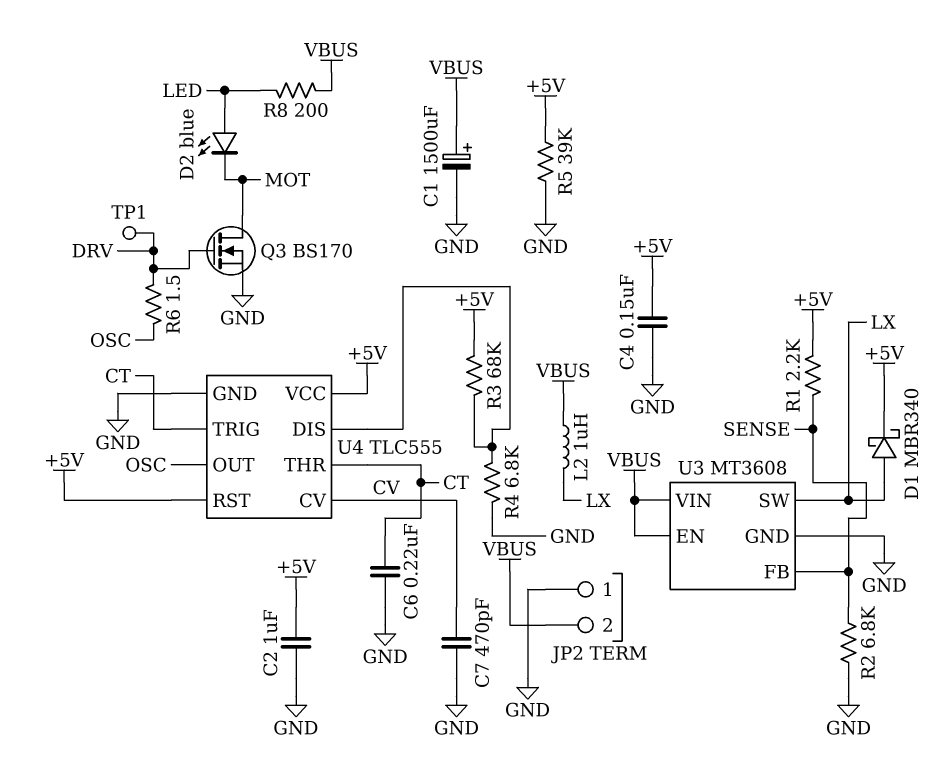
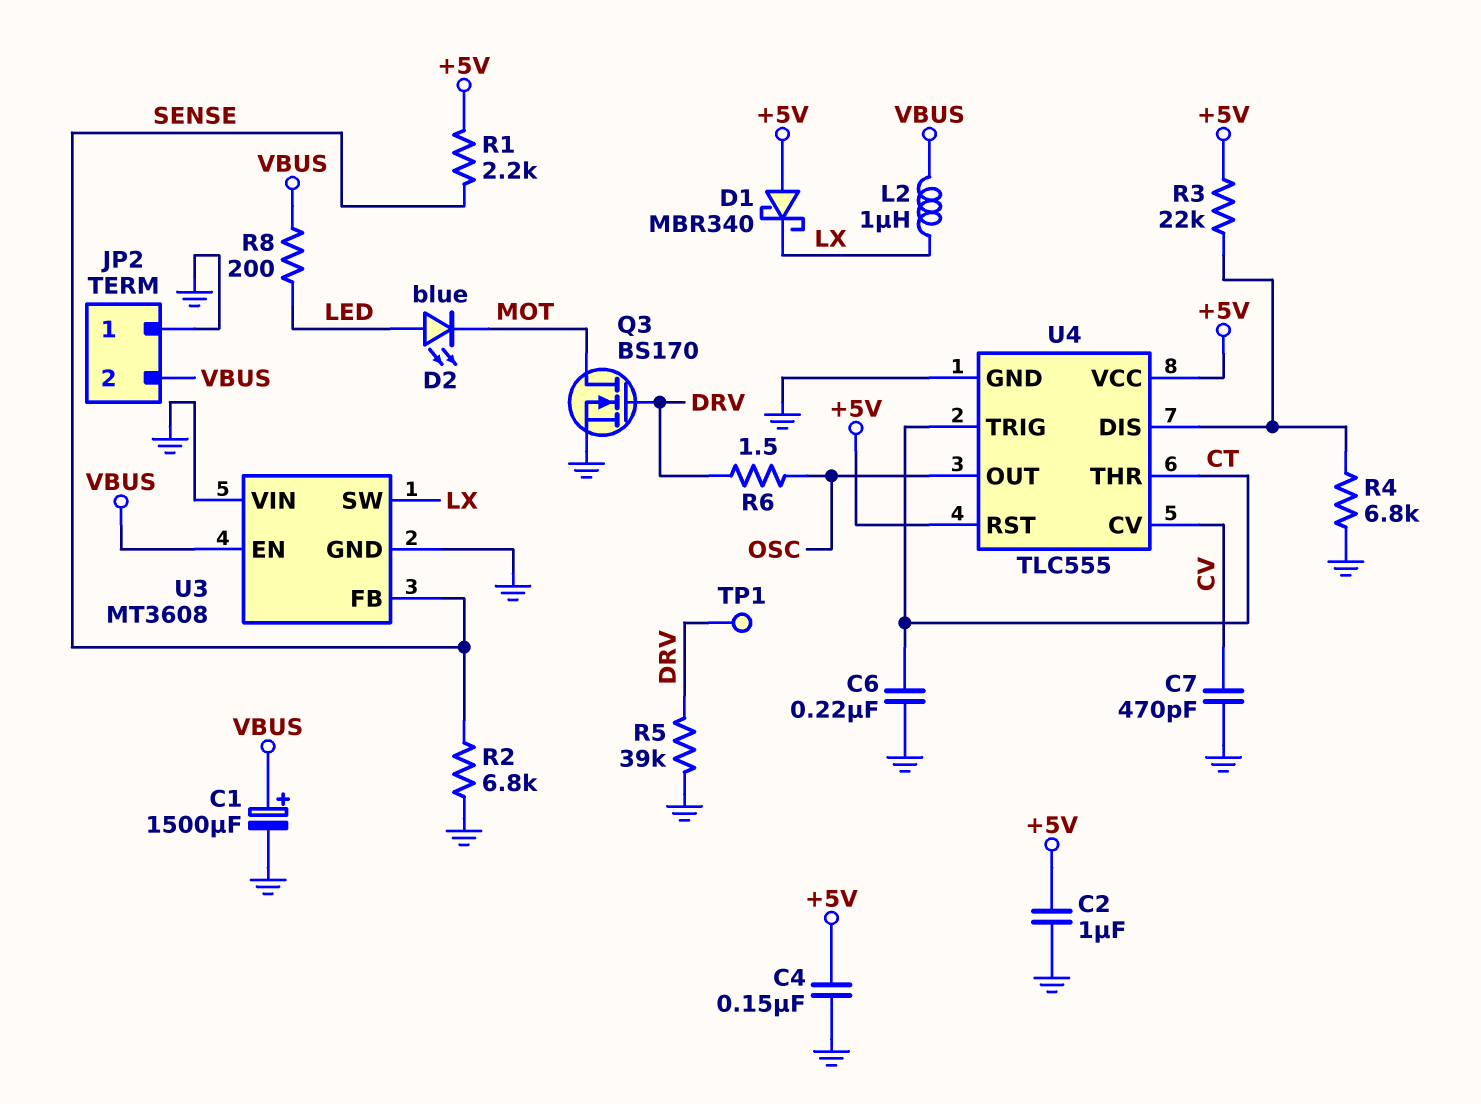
D1: schottky MBR340 (A LX, K +5V) -> schottky MBR340 (A +5V, K LX)
R3: 68k (+5V, U4/DIS) -> 22k (+5V, U4/DIS)
R5: 39k (+5V, GND) -> 39k (DRV, GND)
U3 pin VIN: VBUS -> GND

